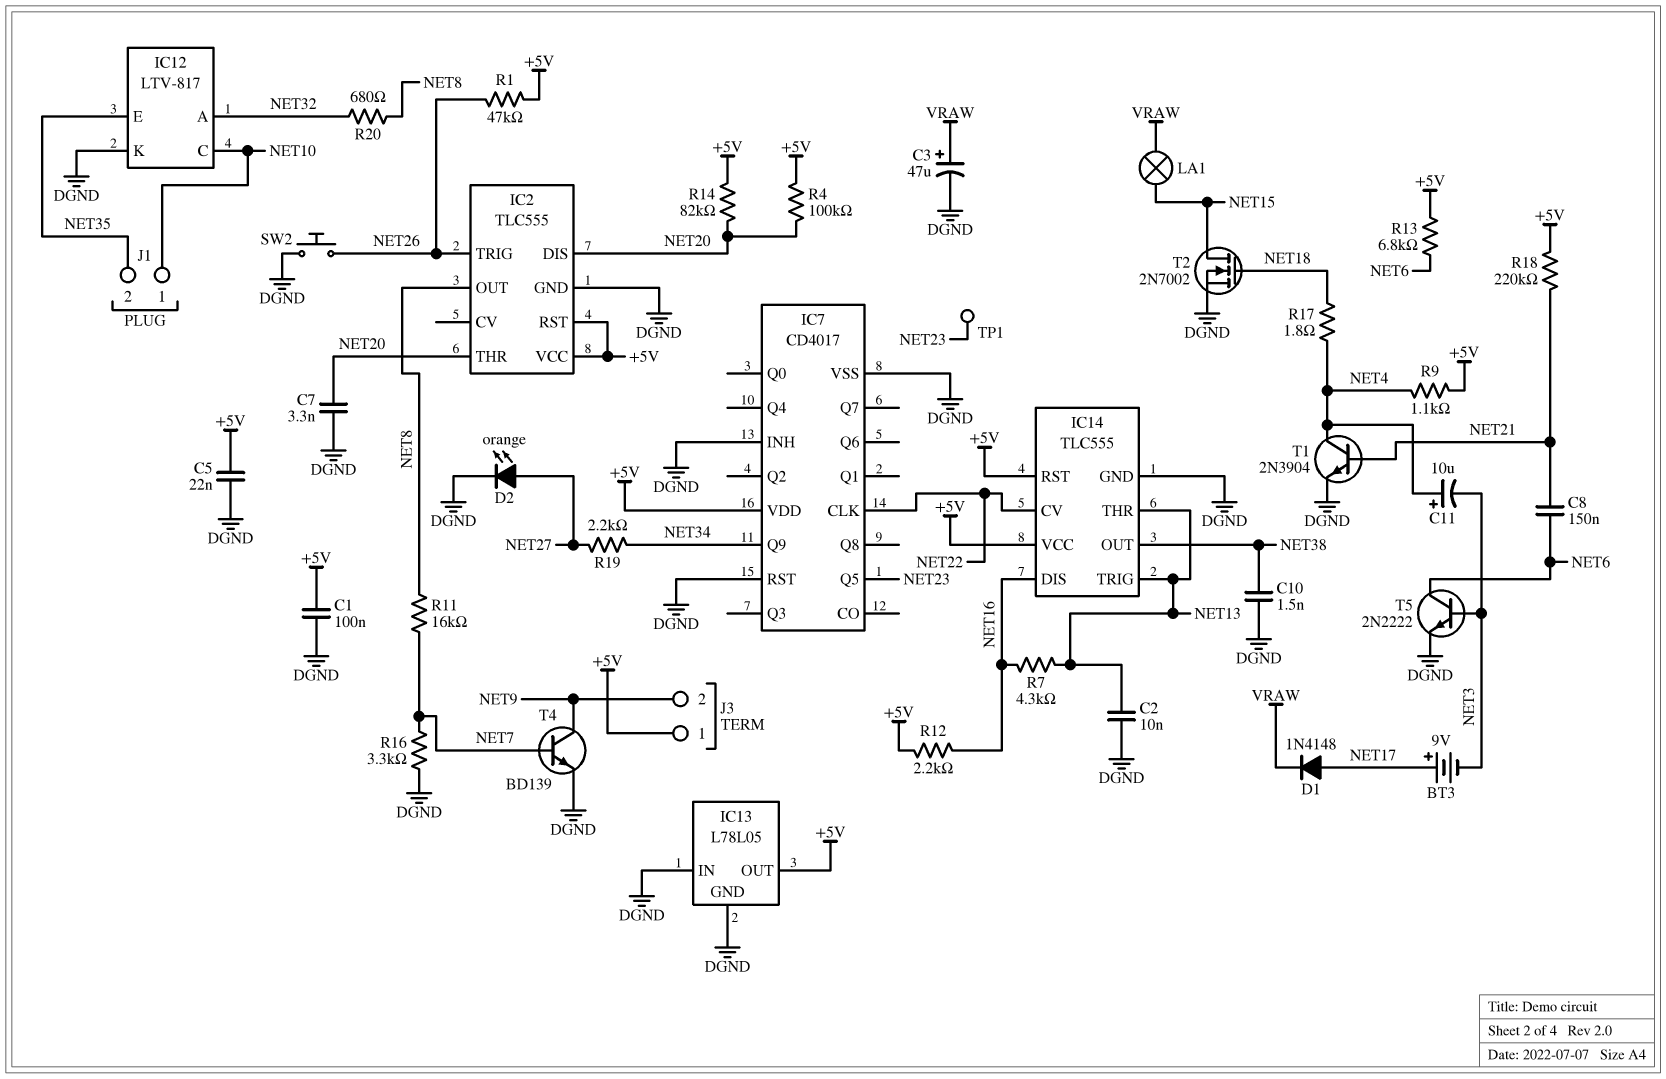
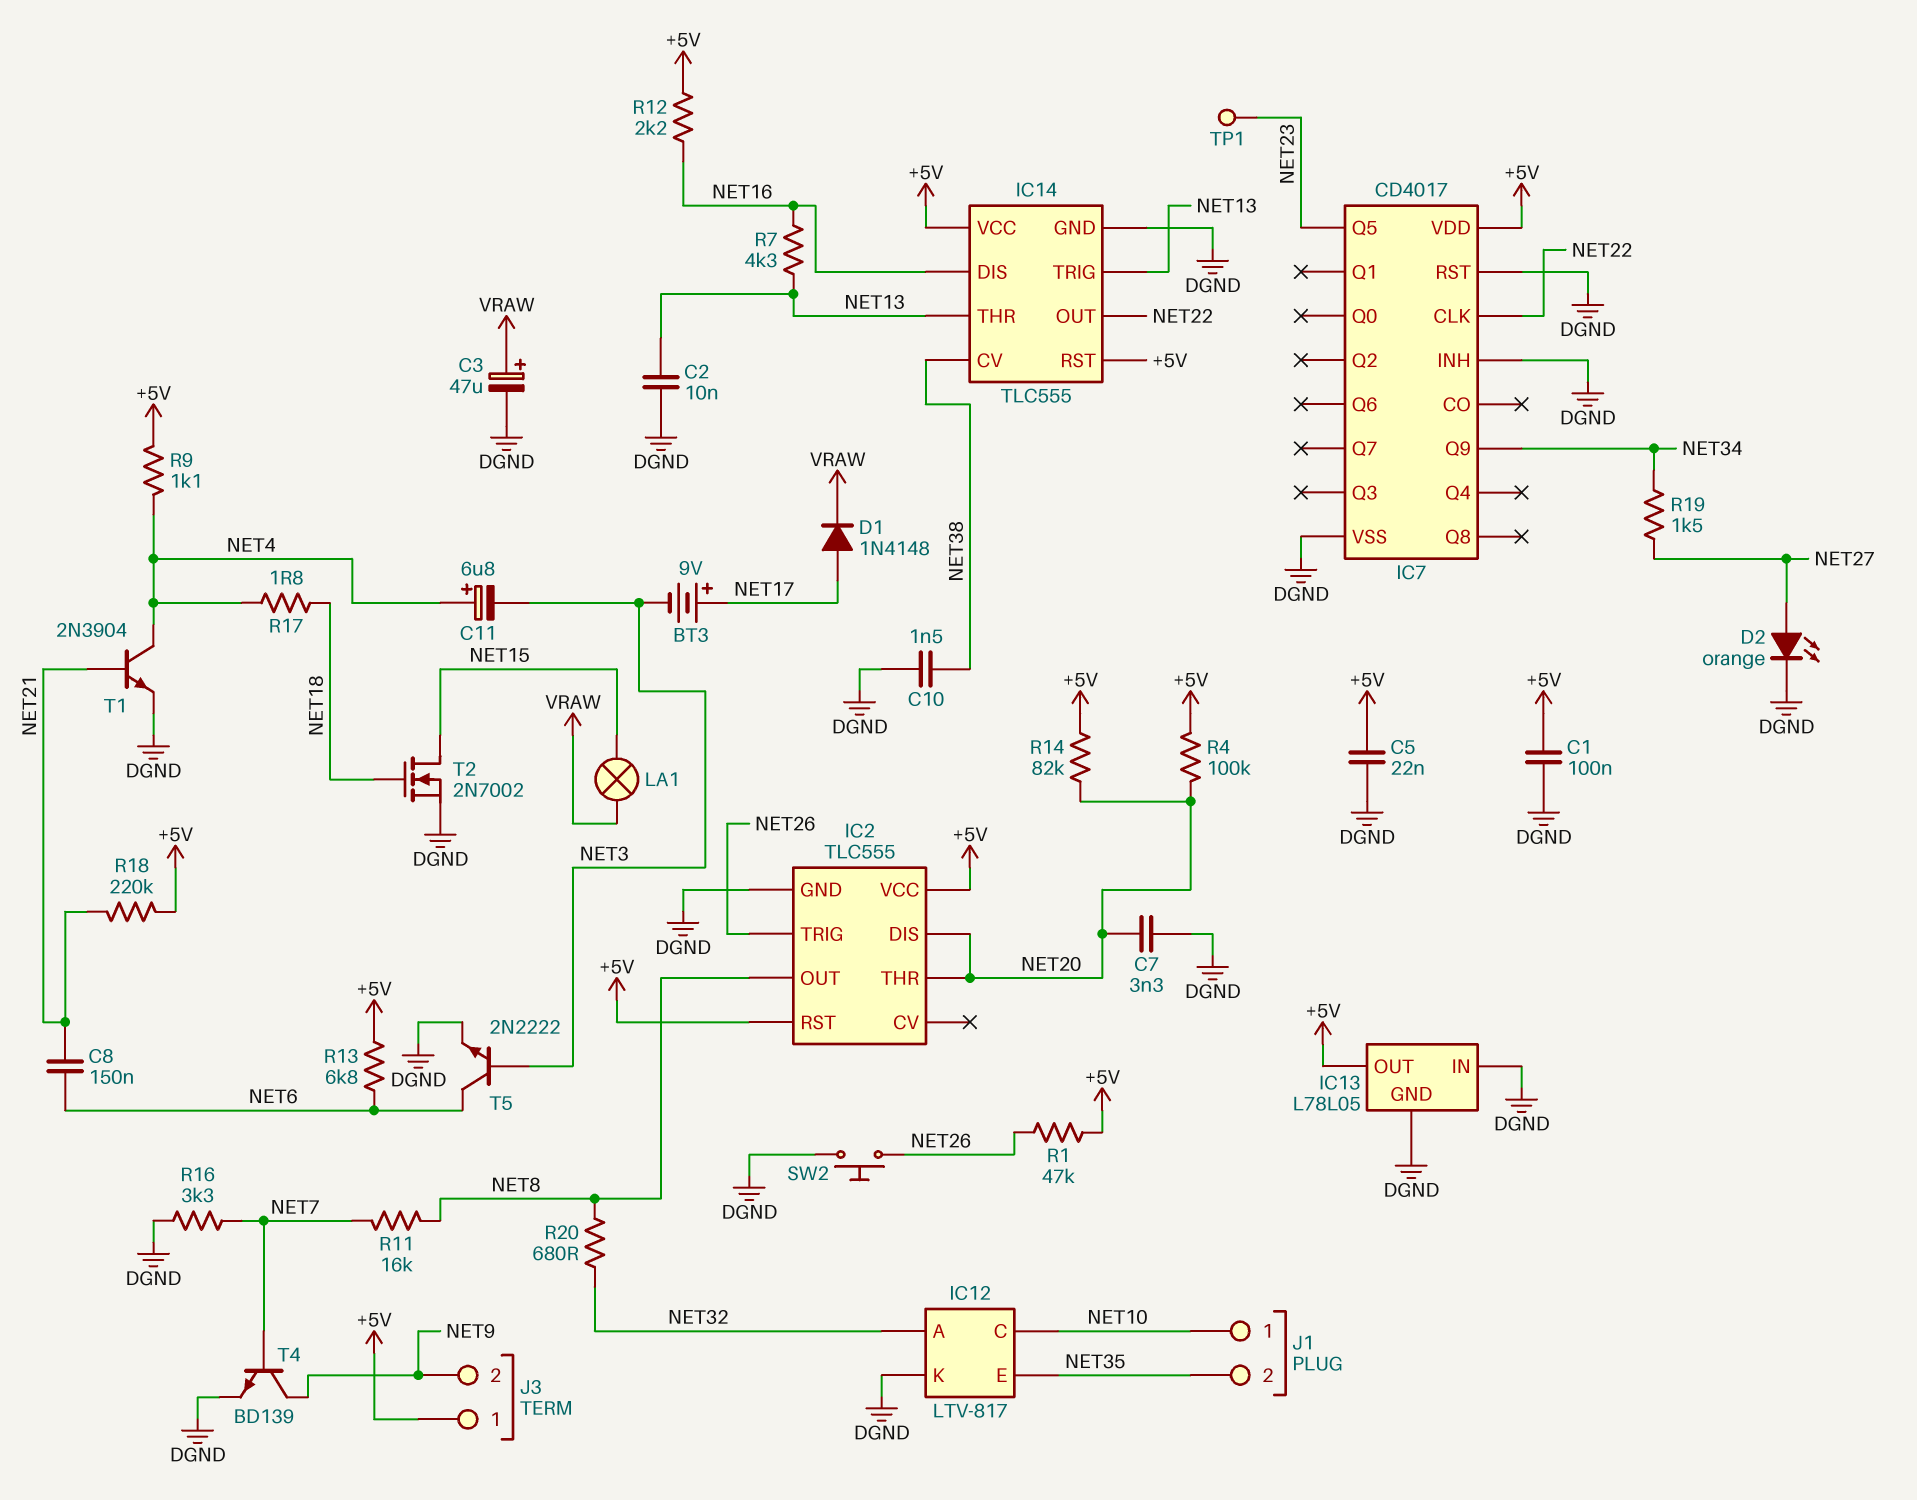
C11: 10uF (plus NET4, minus NET3) -> 6.8uF (plus NET4, minus NET3)
IC14 pin CV: NET22 -> NET38
IC14 pin OUT: NET38 -> NET22
R19: 2.2k (NET27, NET34) -> 1.5k (NET27, NET34)

